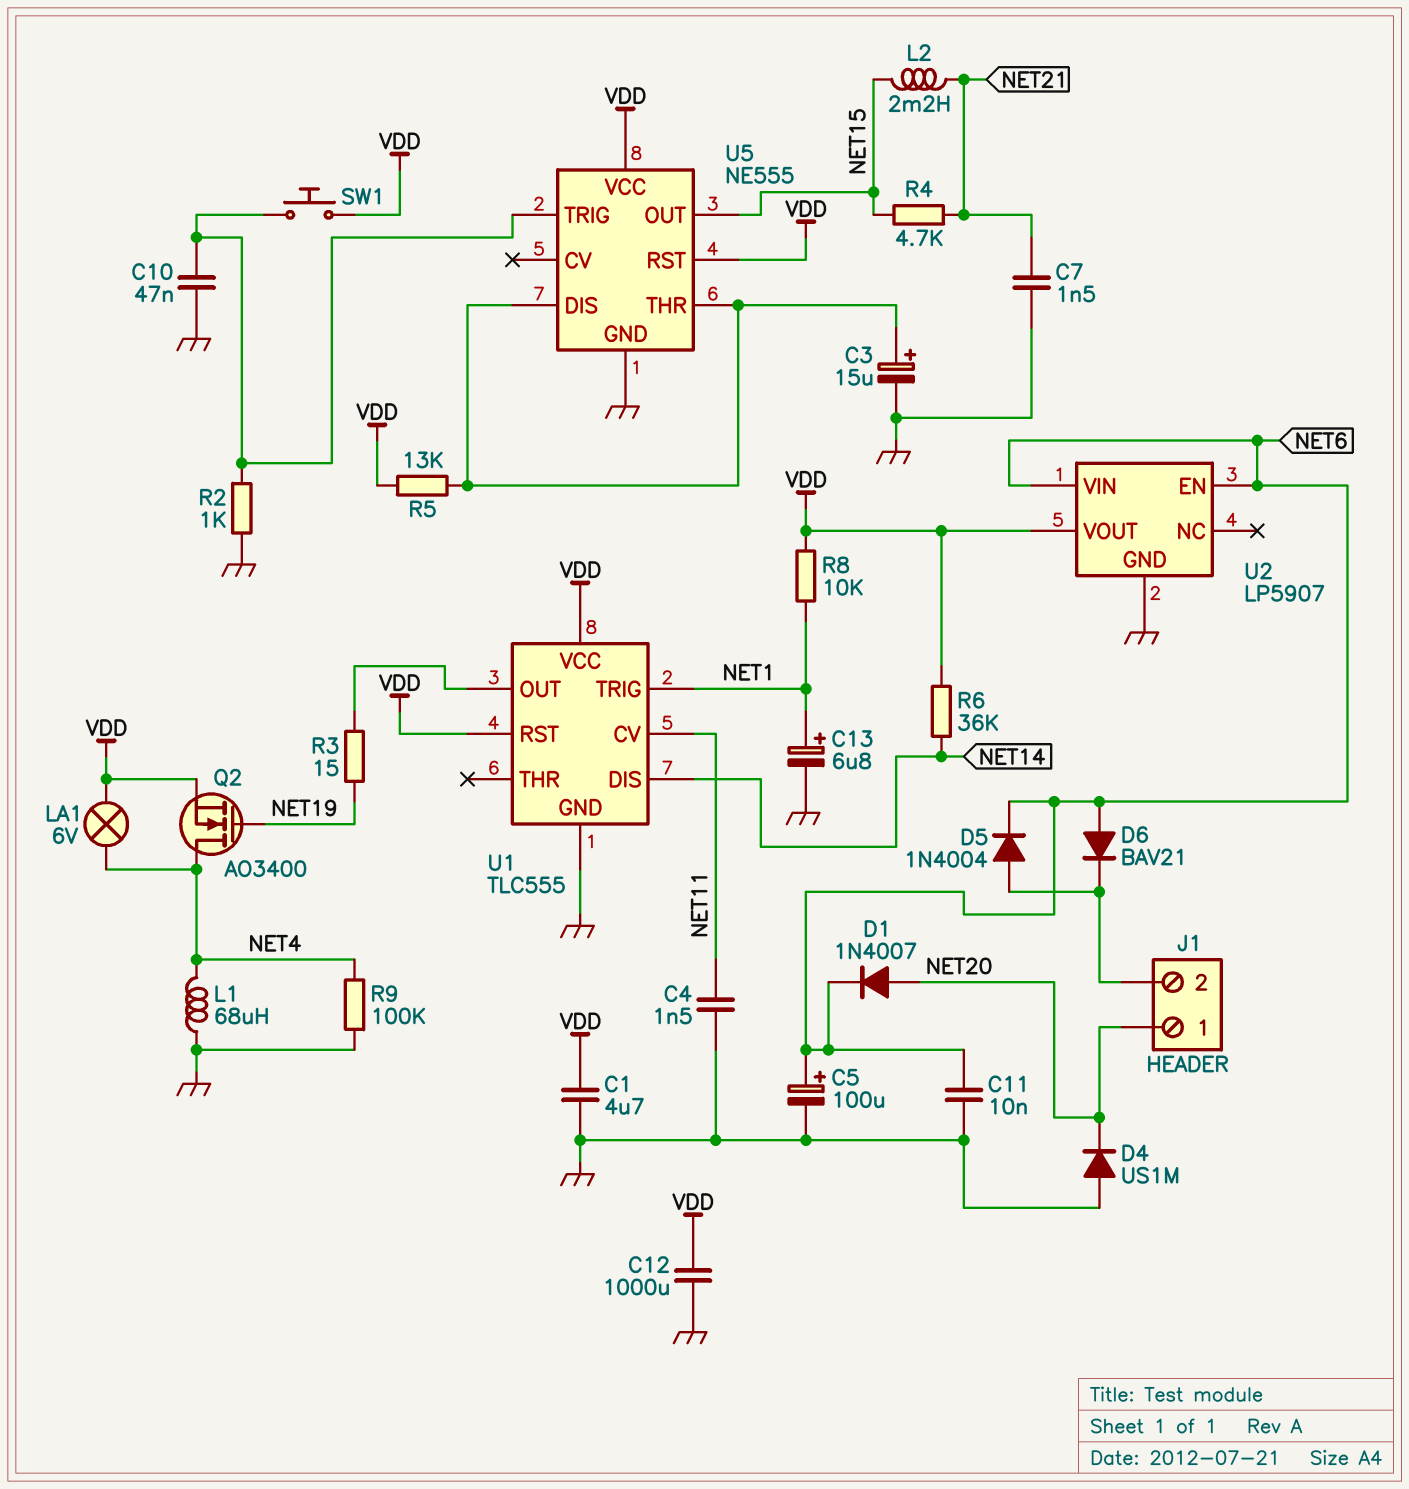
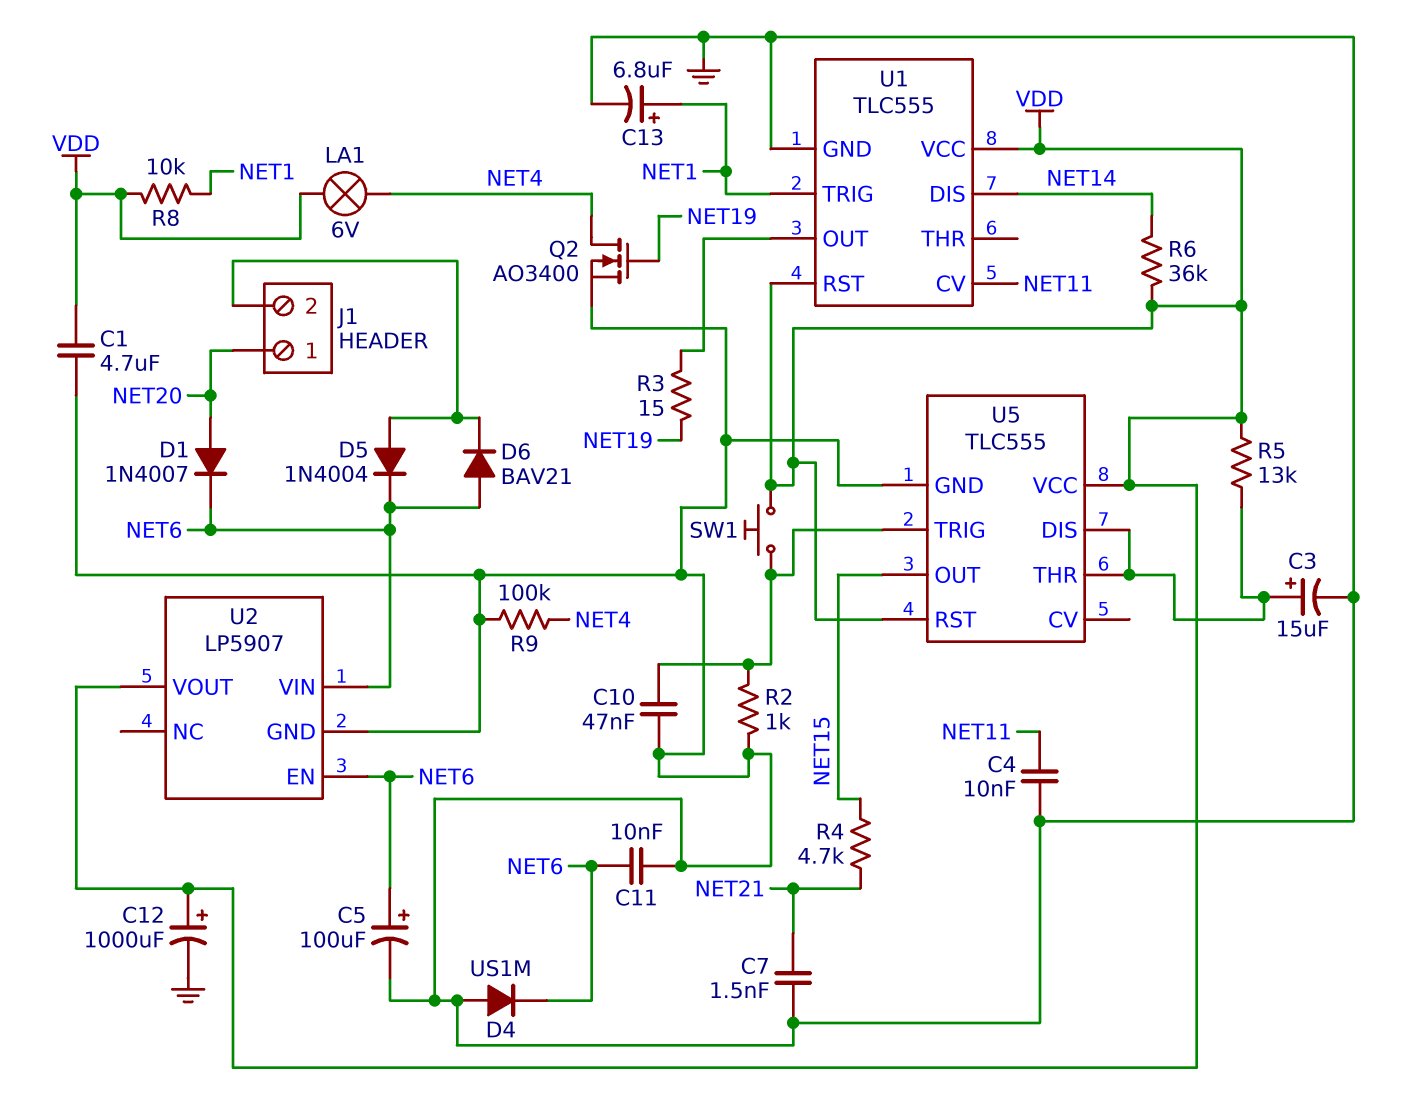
C4: 1.5nF (GND, NET11) -> 10nF (GND, NET11)
C12: 1000uF (GND, VDD) -> 1000uF (plus VDD, minus GND)
D4: diode US1M (A GND, K NET20) -> diode US1M (A GND, K NET6)
L1: 68uH (GND, NET4) -> none
L2: 2.2mH (NET15, NET21) -> none
Q2: NMOS AO3400 (G NET19, D NET4, S VDD) -> NMOS AO3400 (G NET19, D NET4, S GND)
U5: NE555 -> TLC555

